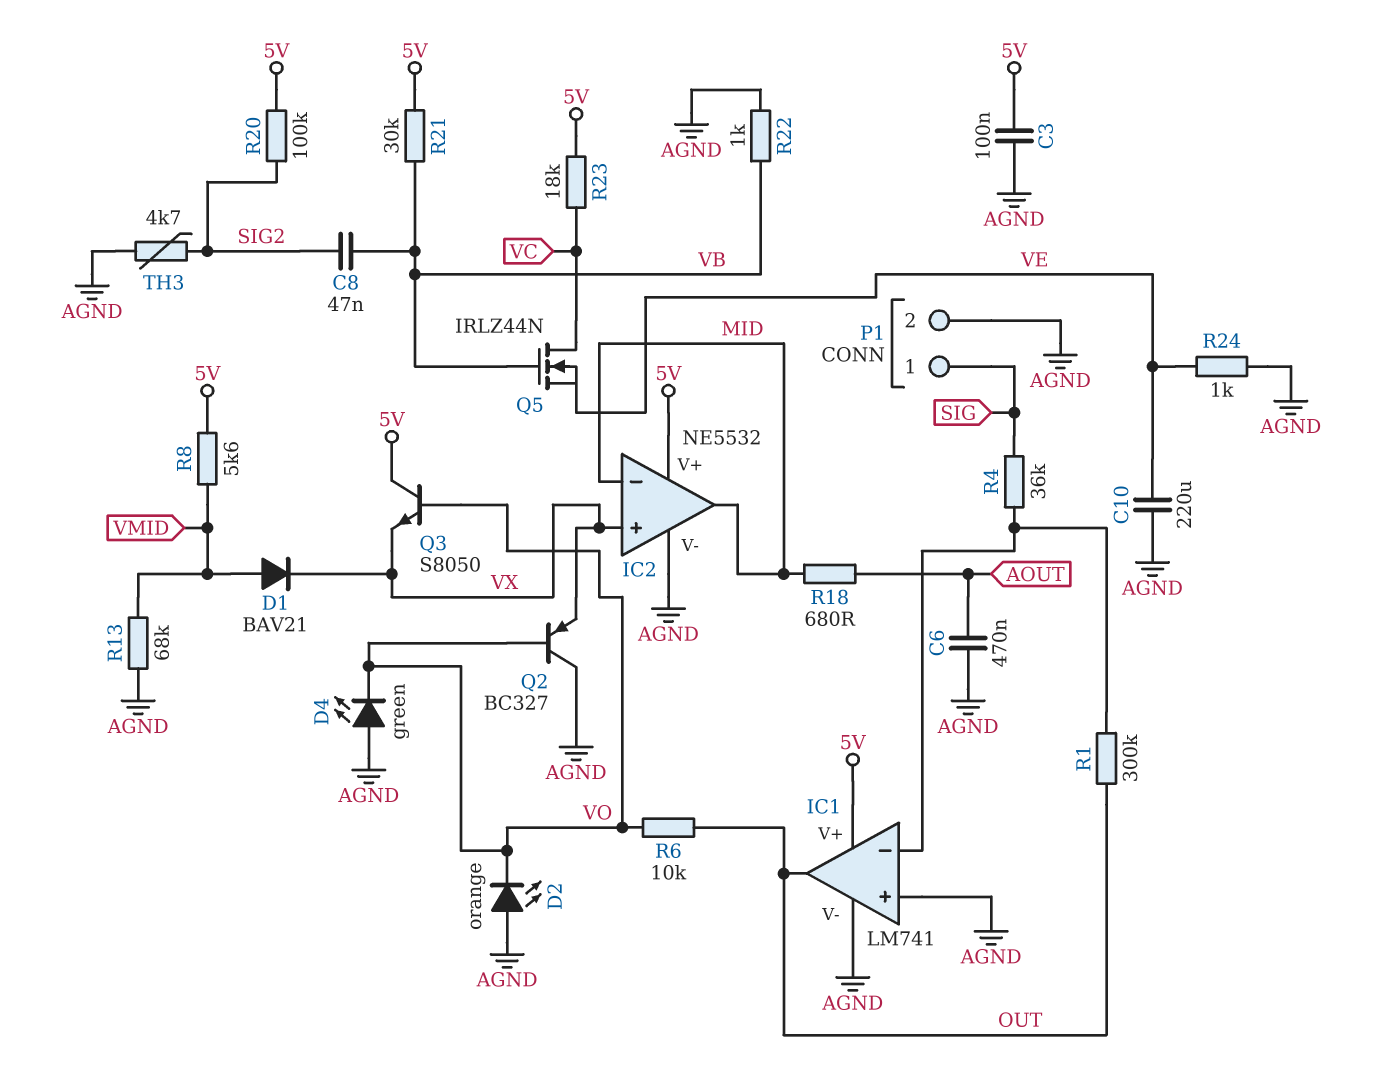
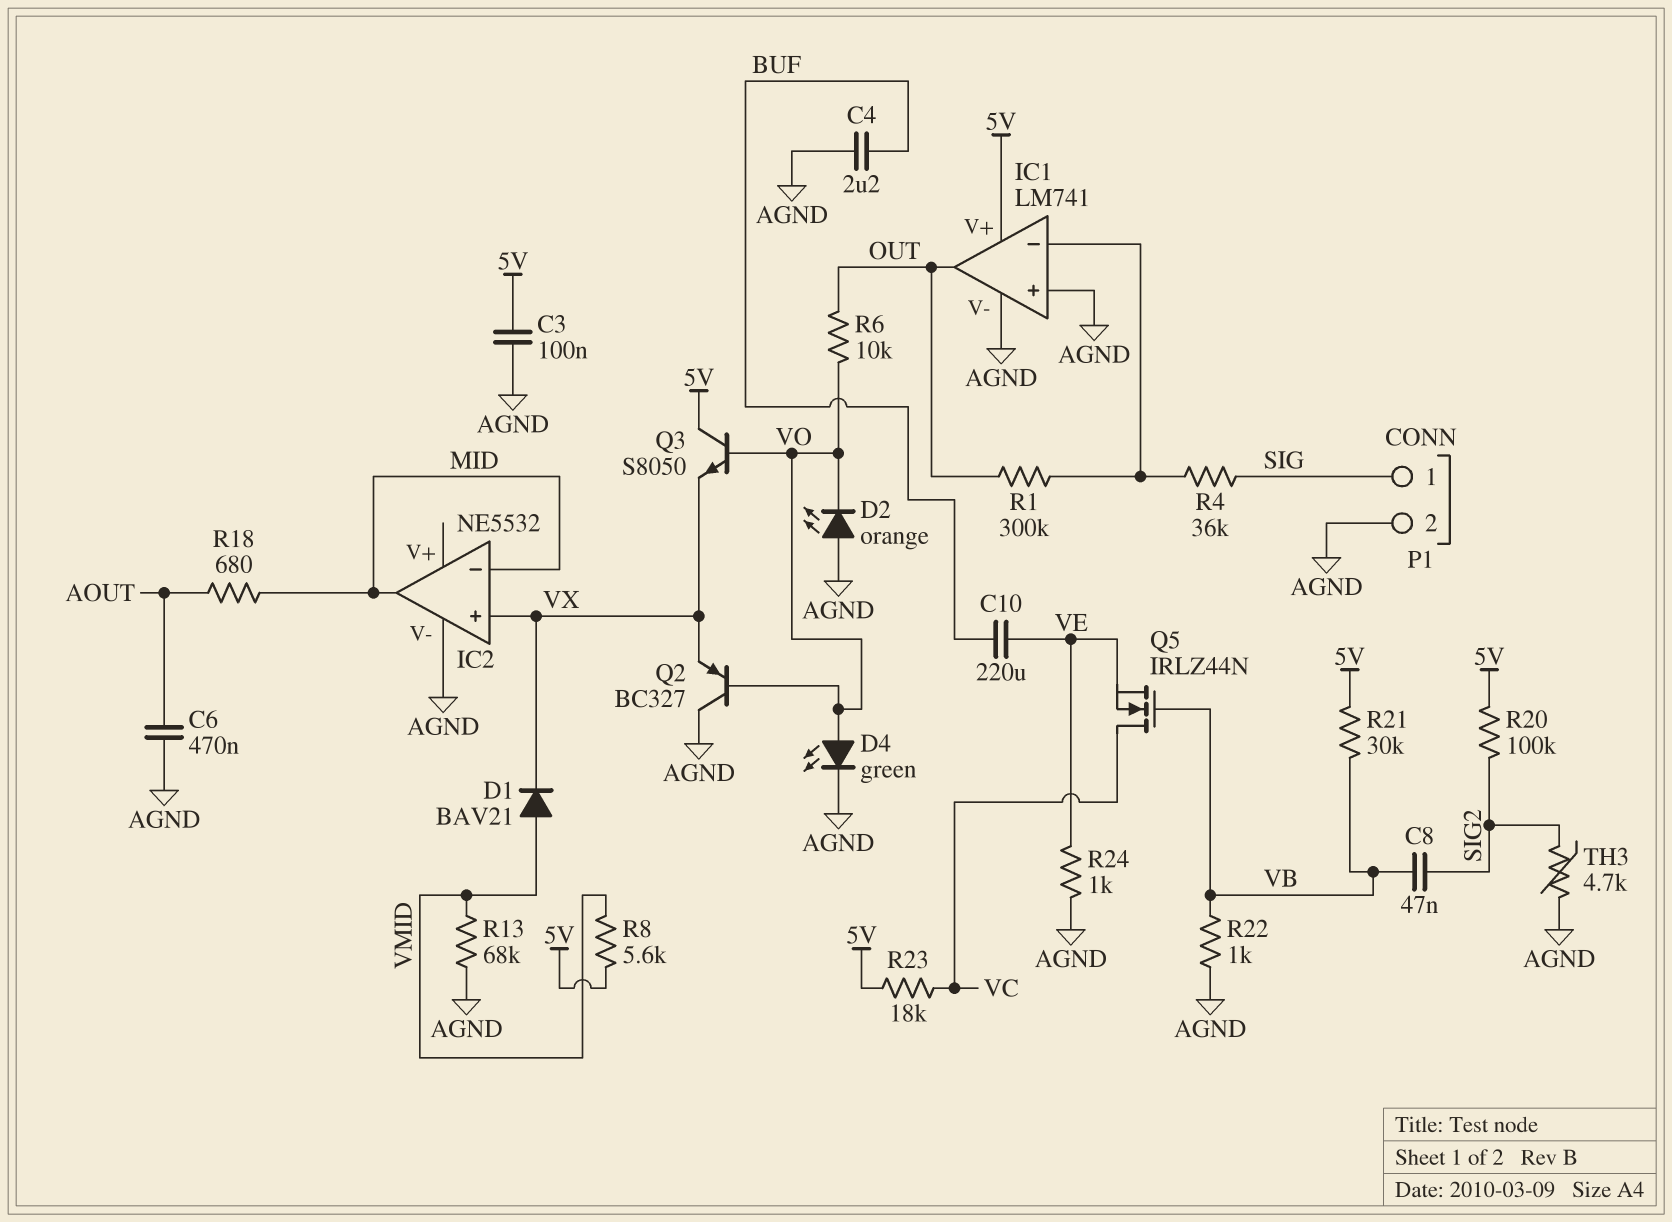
C4: none -> 2.2uF (AGND, BUF)
C10: 220uF (AGND, VE) -> 220uF (BUF, VE)
D4: LED green (A AGND, K VO) -> LED green (A VO, K AGND)
IC2 pin V+: 5V -> none

